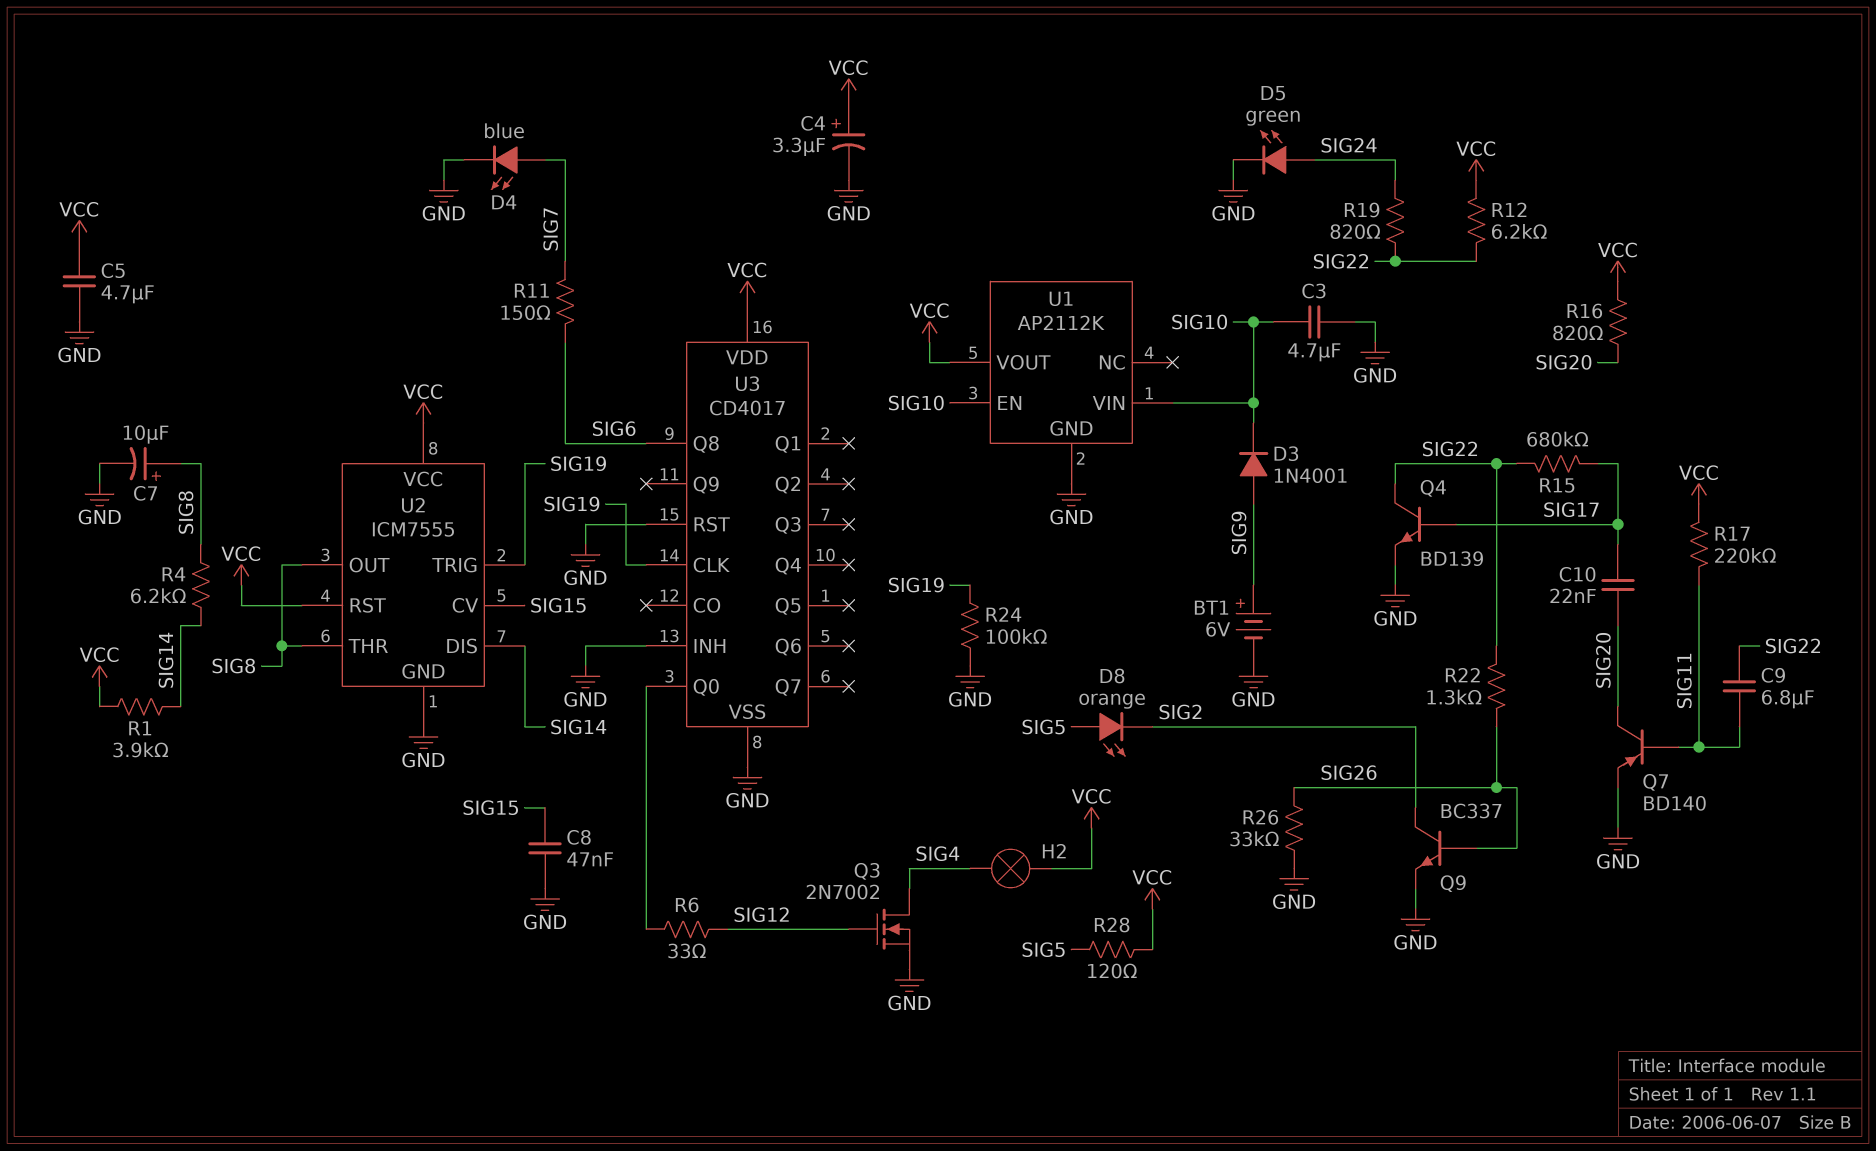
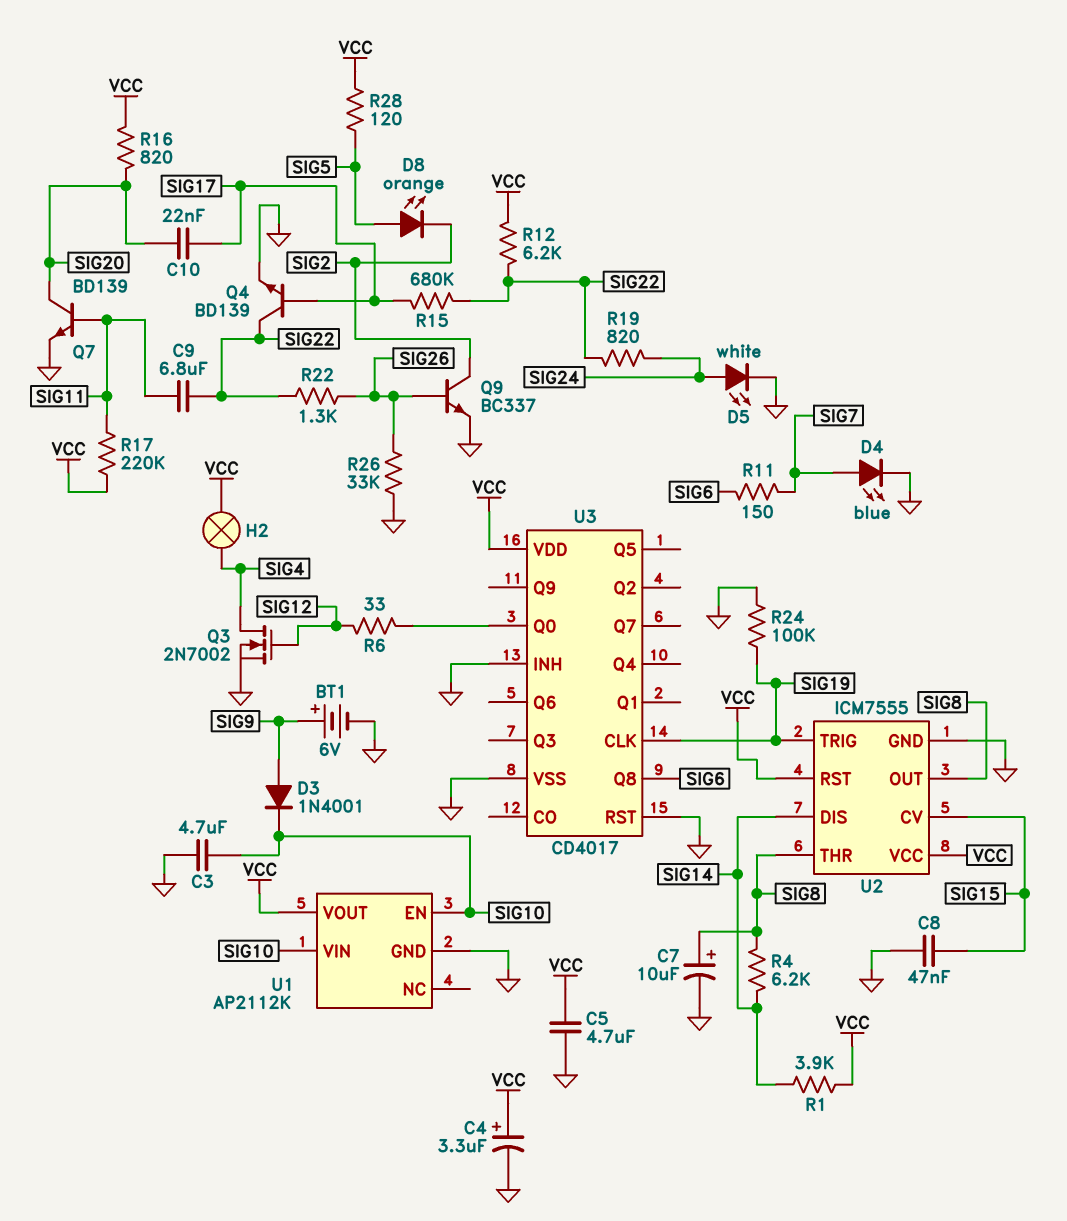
D5: LED green (A SIG24, K GND) -> LED white (A SIG24, K GND)
Q7: PNP BD140 (B SIG11, C SIG20, E GND) -> NPN BD139 (B SIG11, C SIG20, E GND)

